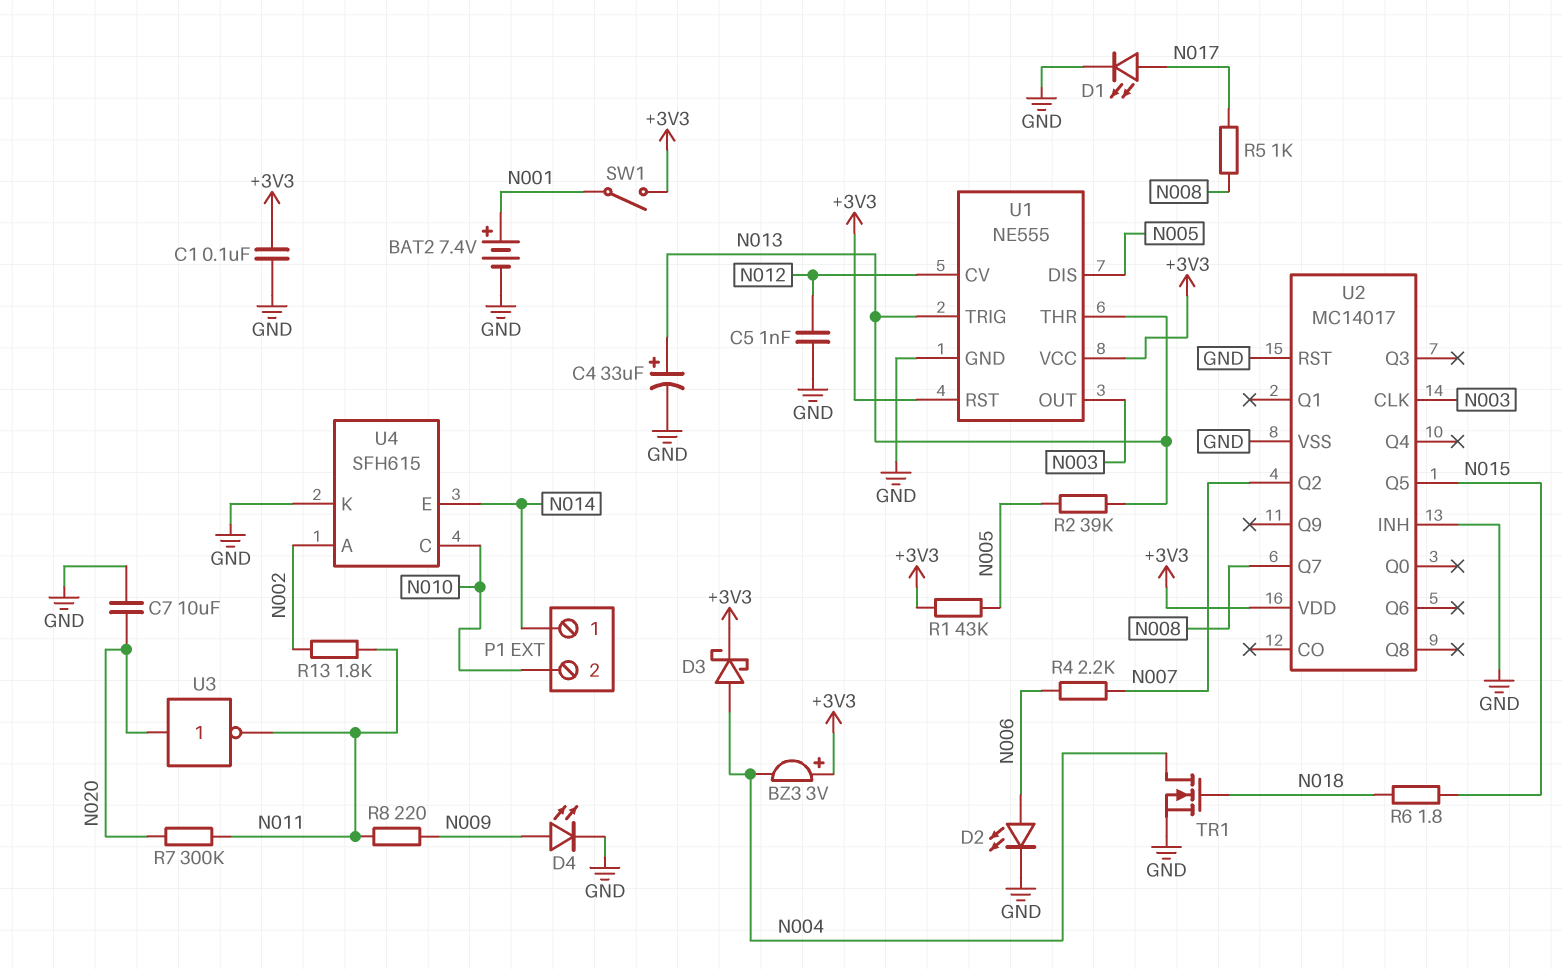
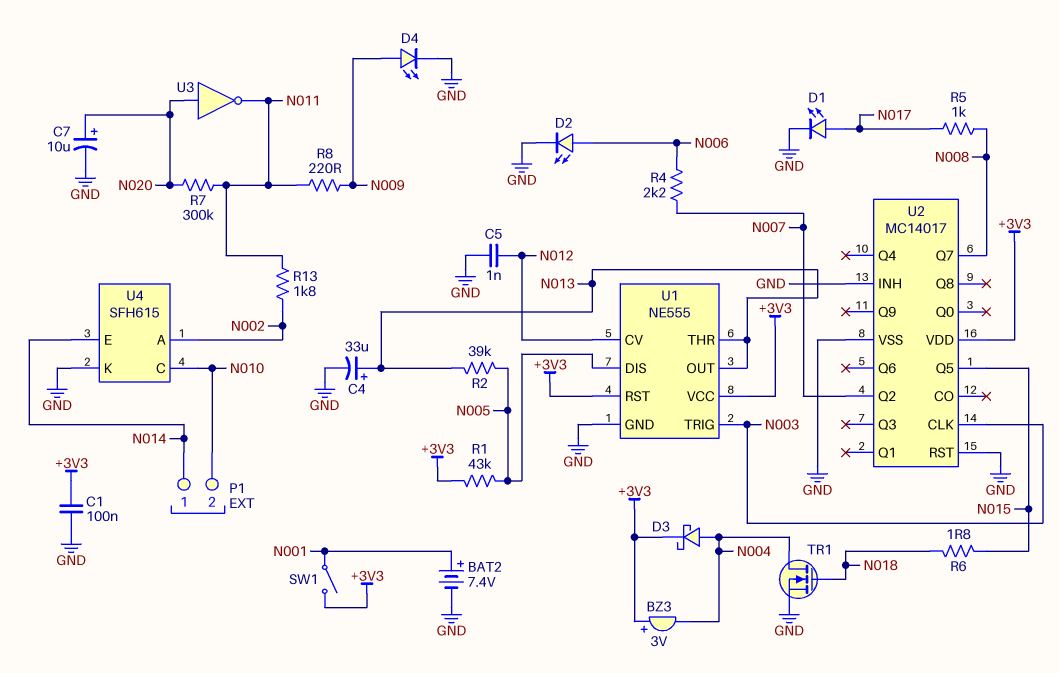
C7: 10uF (GND, N020) -> 10uF (plus N020, minus GND)
U1 pin OUT: N003 -> N013
U1 pin TRIG: N013 -> N003

